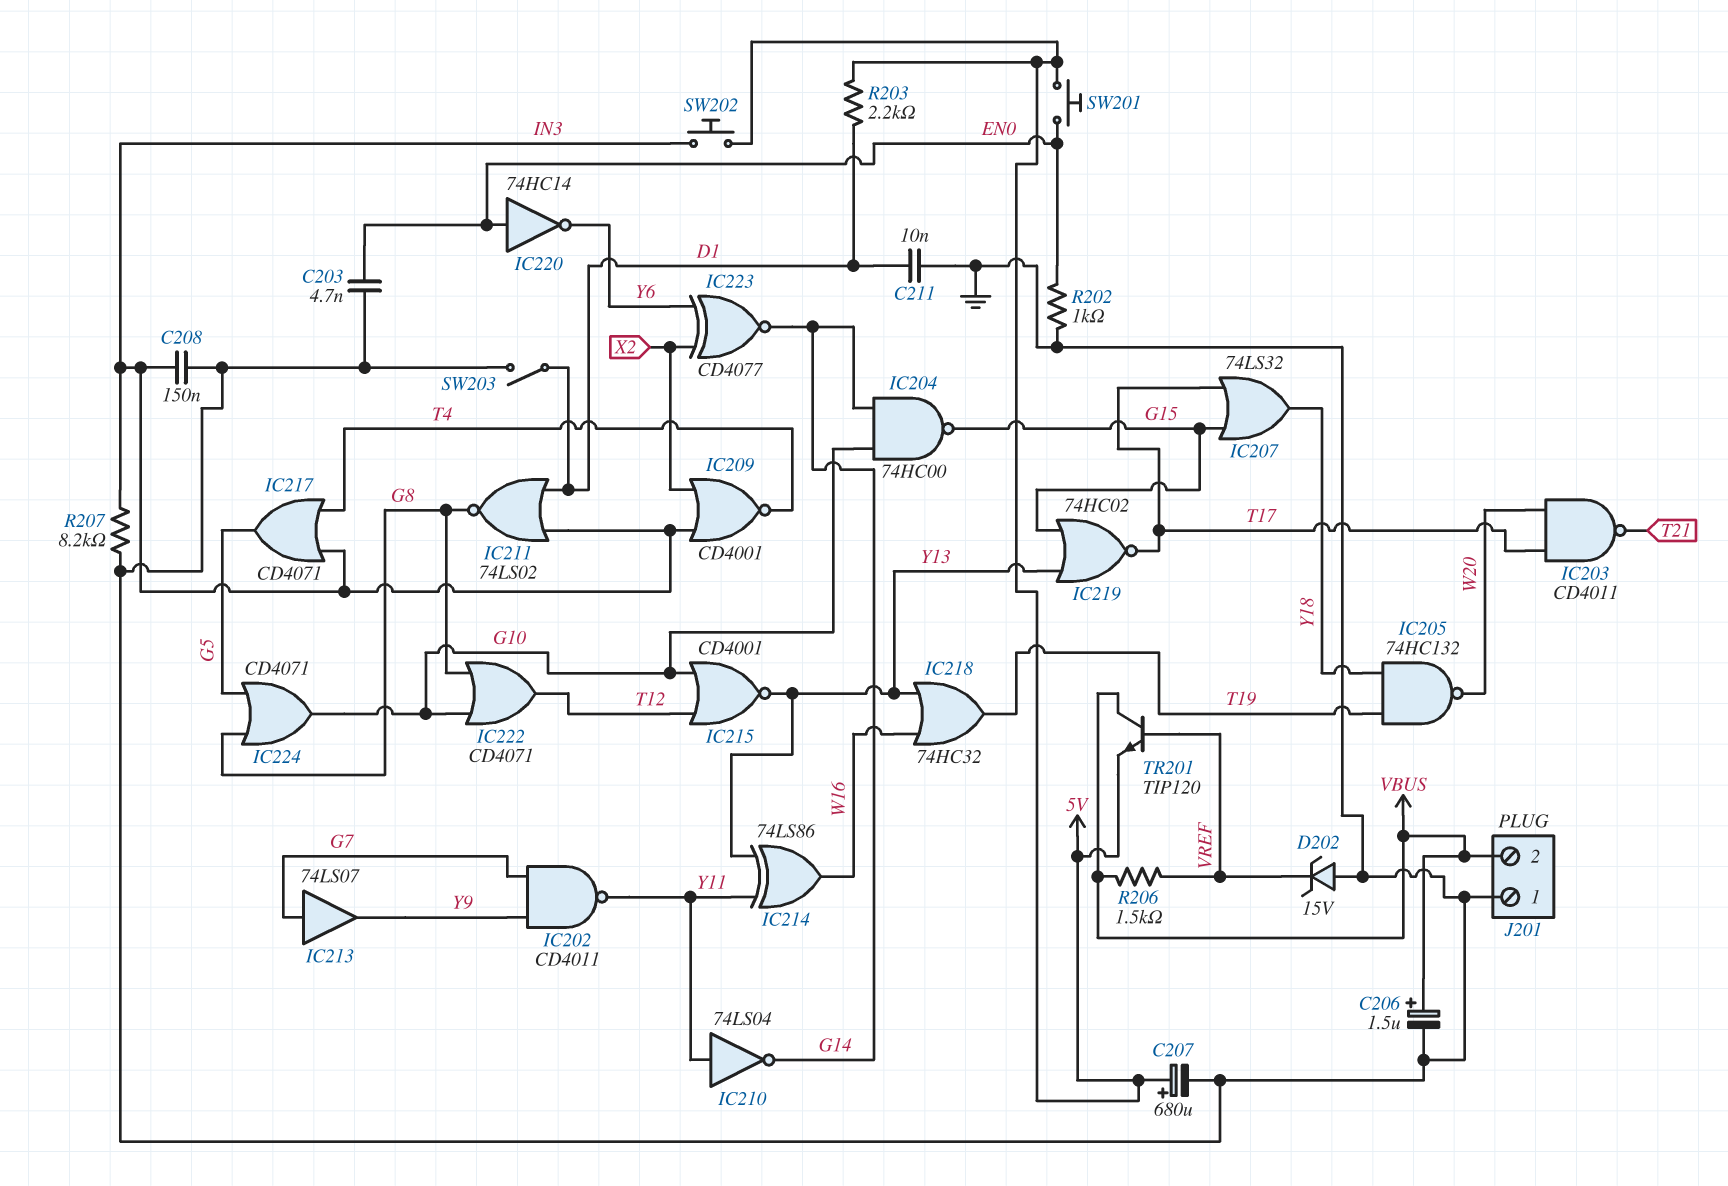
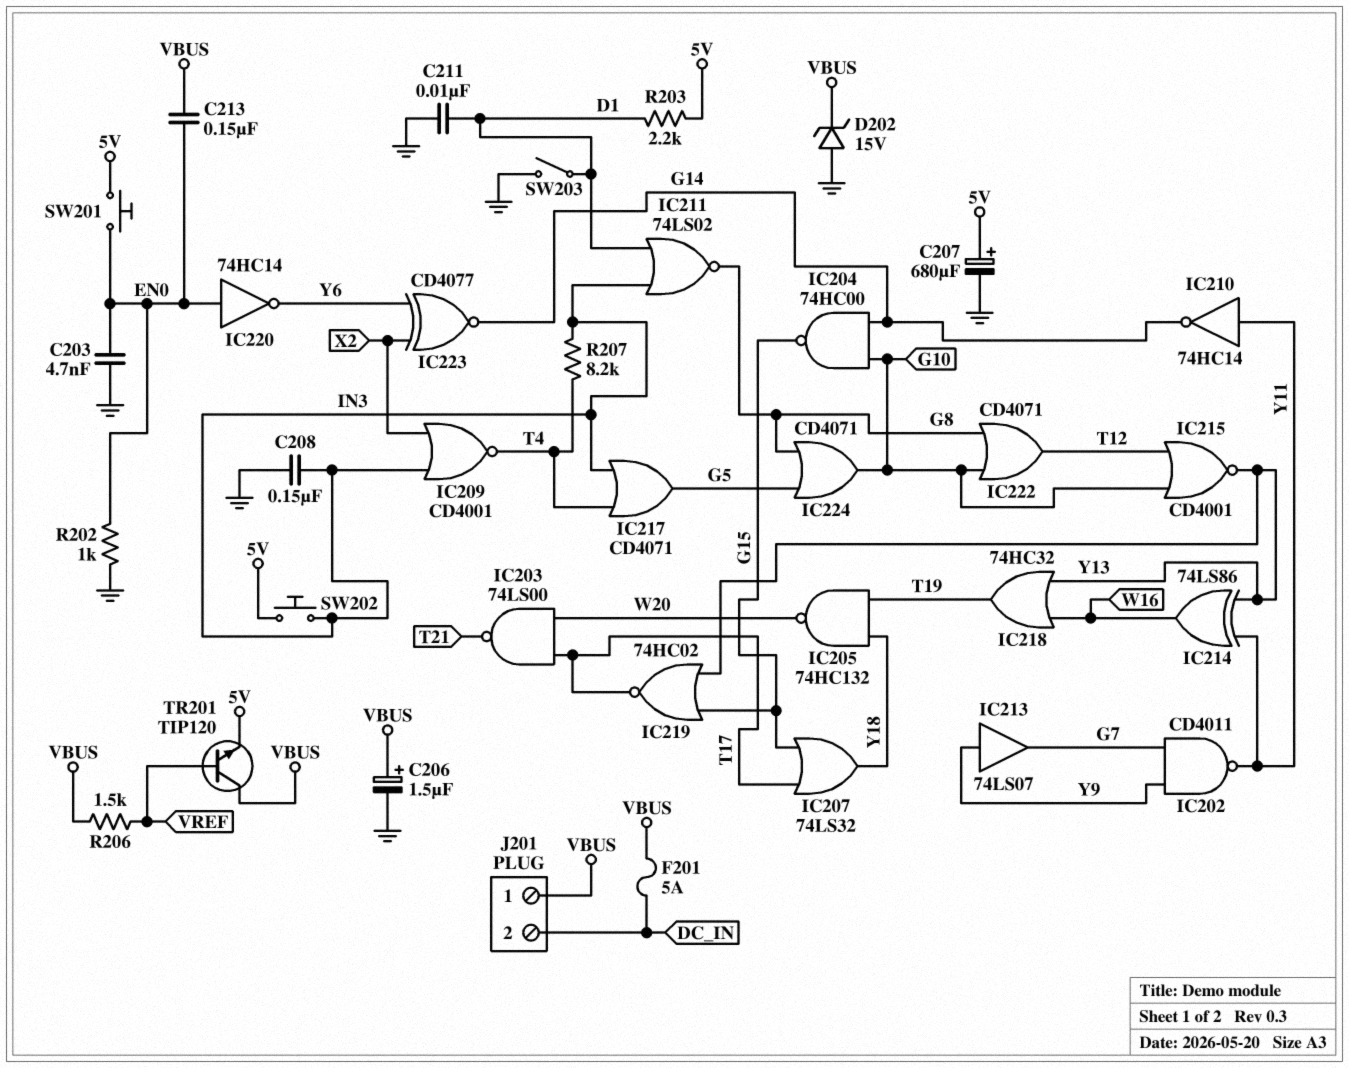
C213: none -> 150nF (EN0, VBUS)
D202: zener 15V (A GND, K VREF) -> zener 15V (A GND, K VBUS)
F201: none -> 5A (DC_IN, VBUS)
IC203: NAND CD4011 (in T17, in W20, out T21) -> NAND 74LS00 (in T17, in W20, out T21)
IC210: NOT 74LS04 (in Y11, out G14) -> NOT 74HC14 (in Y11, out G14)
IC213: buffer 74LS07 (in G7, out Y9) -> buffer 74LS07 (in Y9, out G7)
J201 pin 1: GND -> VBUS
J201 pin 2: VBUS -> DC_IN
R207: 8.2k (GND, IN3) -> 8.2k (IN3, T4)

